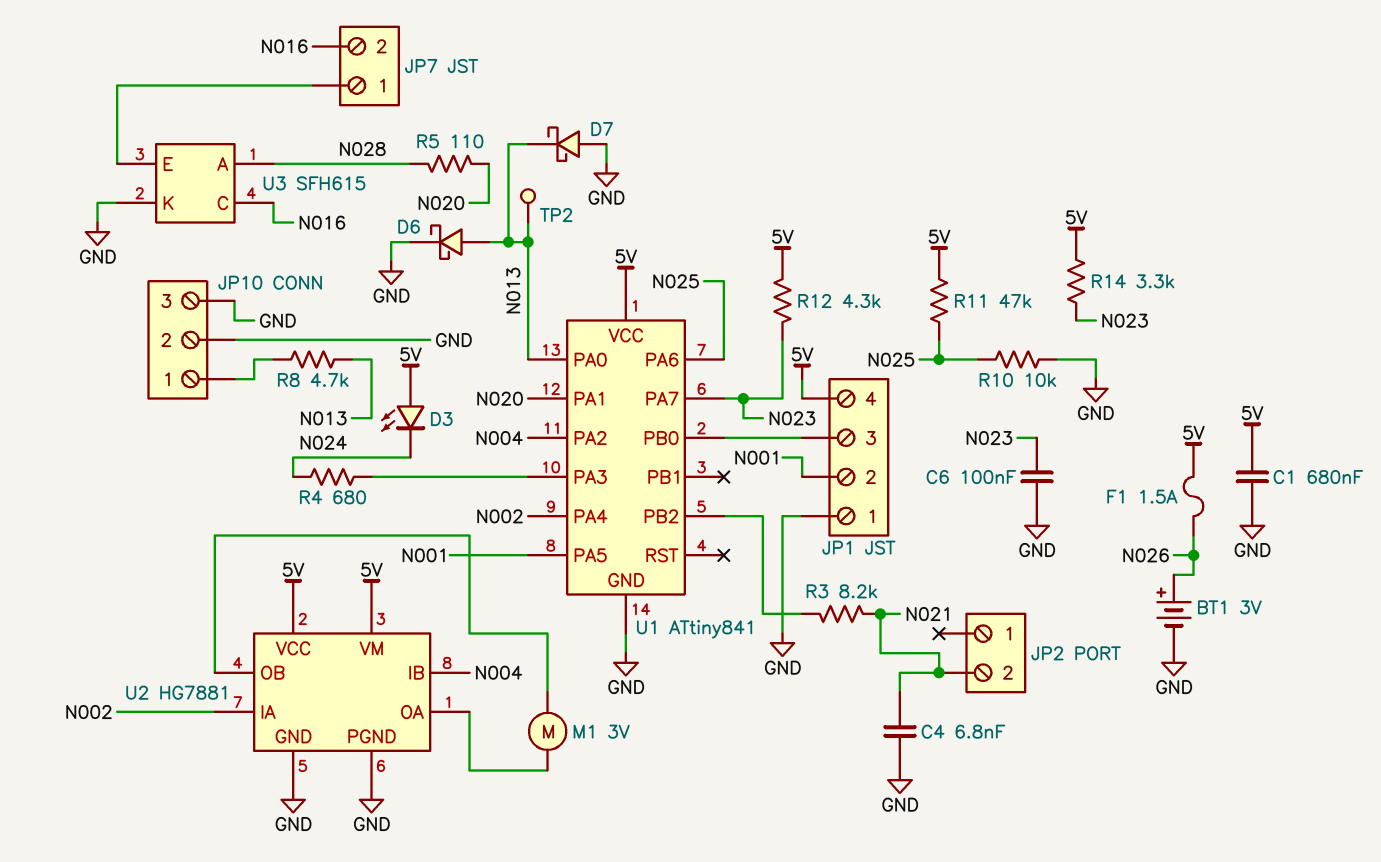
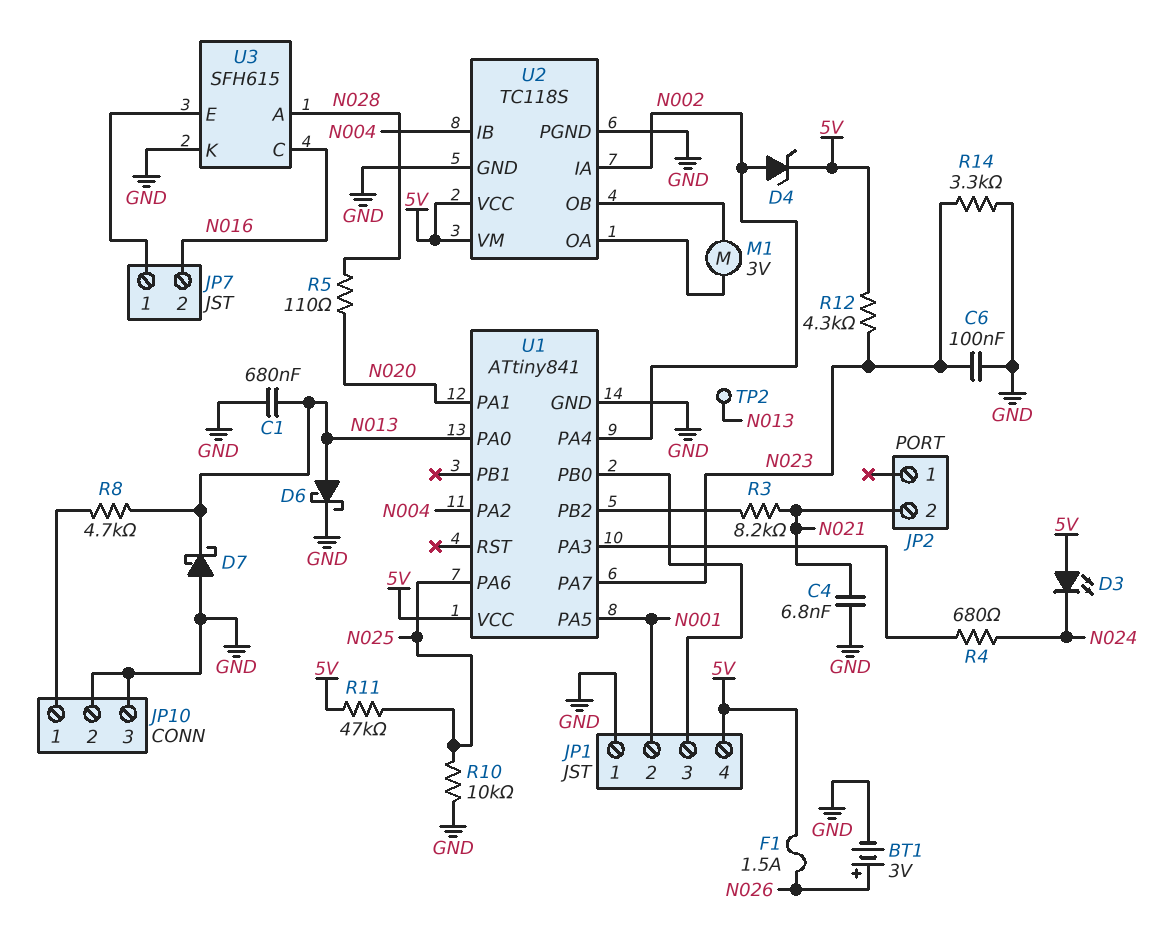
C1: 680nF (5V, GND) -> 680nF (GND, N013)
D4: none -> zener (A N002, K 5V)
R14: 3.3k (5V, N023) -> 3.3k (GND, N023)
U2: HG7881 -> TC118S

